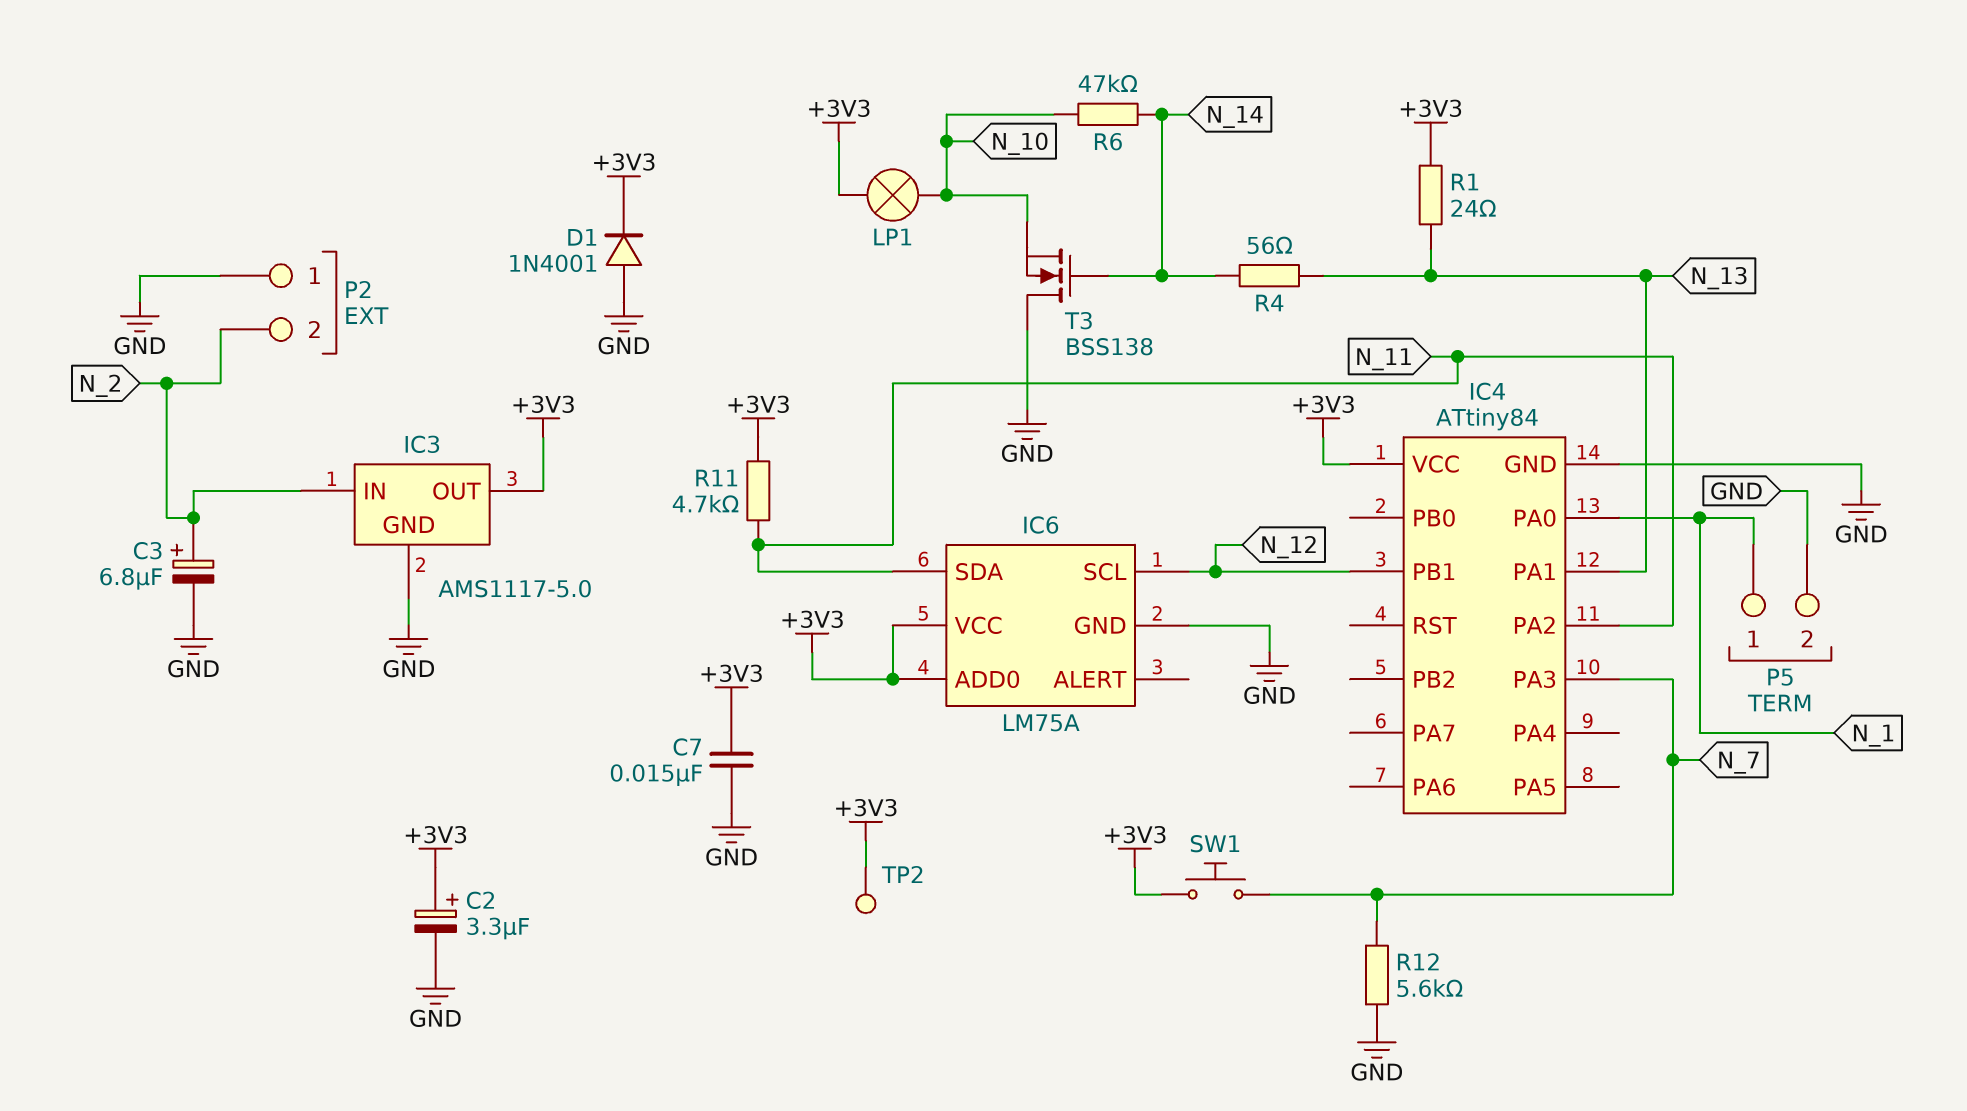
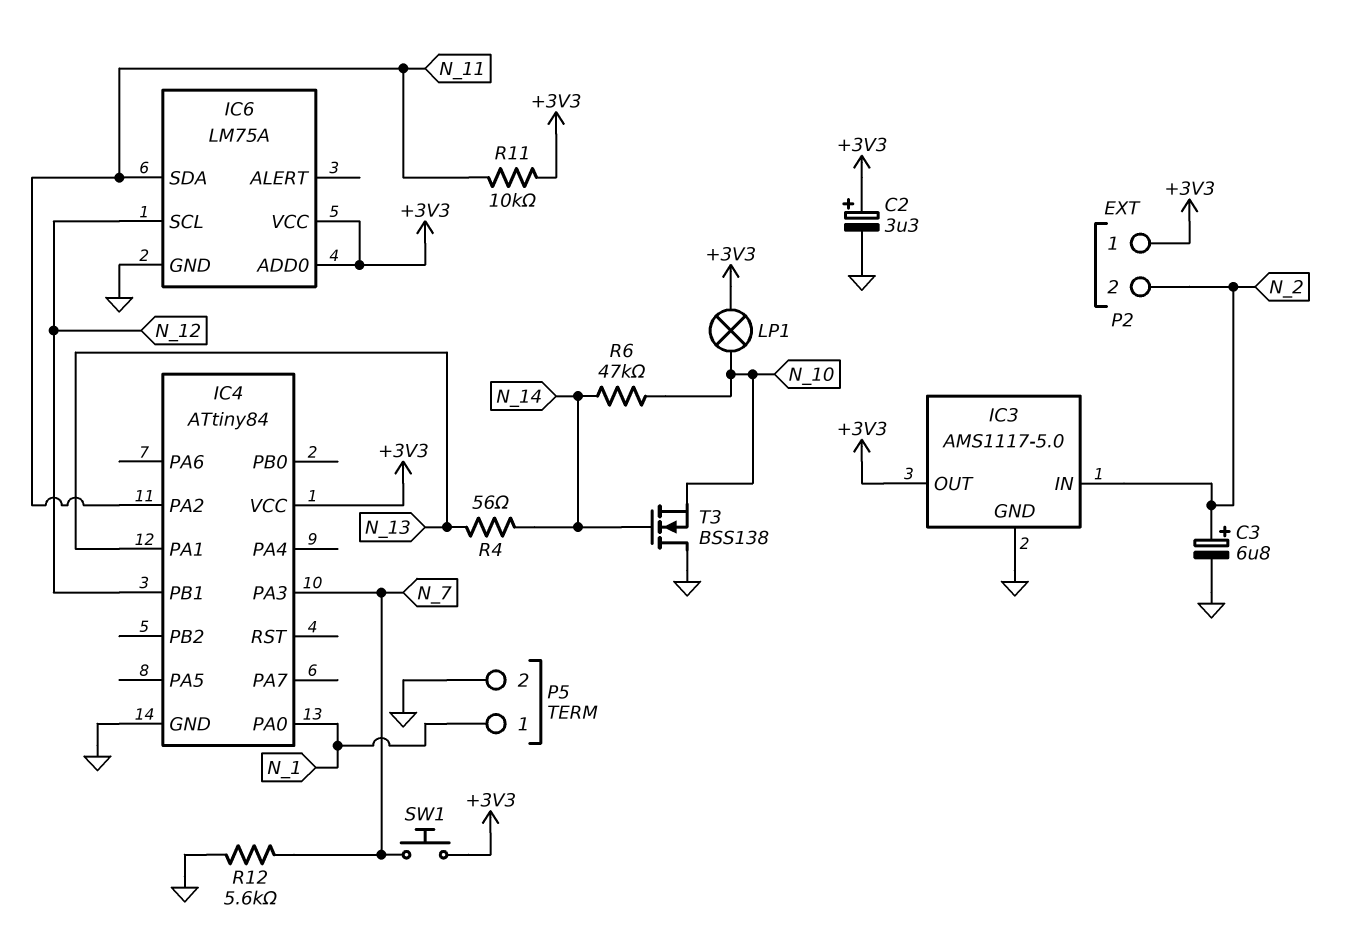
C7: 15nF (+3V3, GND) -> none
D1: diode 1N4001 (A GND, K +3V3) -> none
P2 pin 1: GND -> +3V3
R1: 24 (+3V3, N_13) -> none
R11: 4.7k (+3V3, N_11) -> 10k (+3V3, N_11)
TP2: test point (+3V3) -> none

